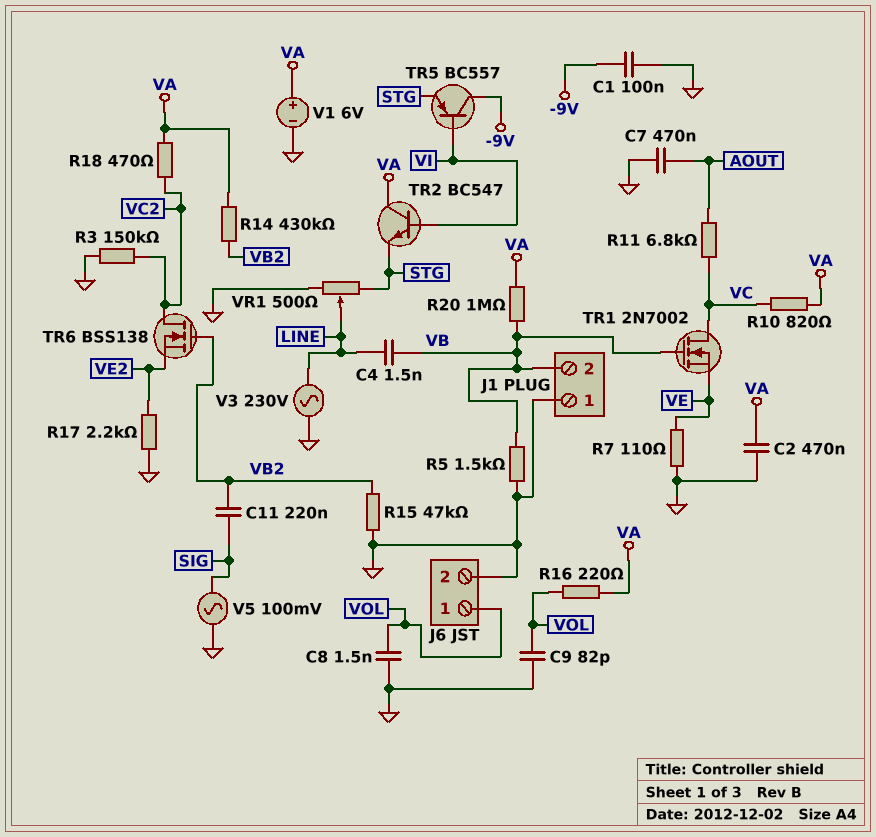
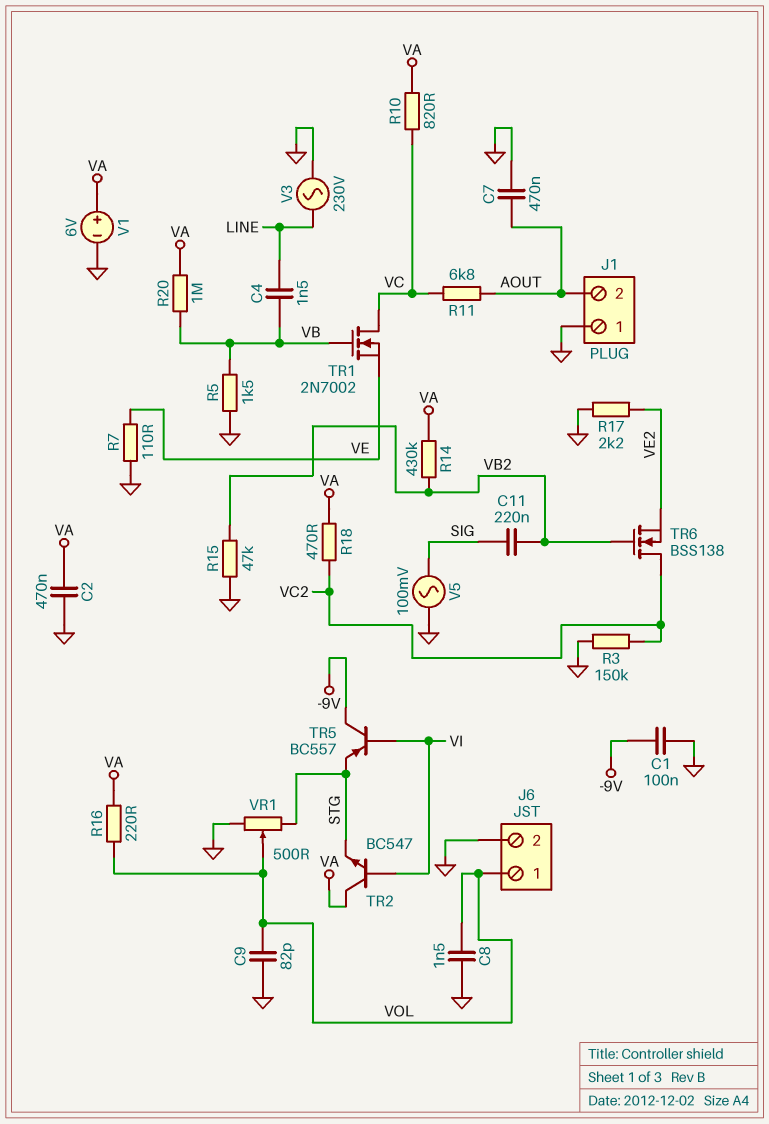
J1 pin 2: VB -> AOUT
VR1: 500 (GND, STG, wiper LINE) -> 500 (GND, STG, wiper VOL)

